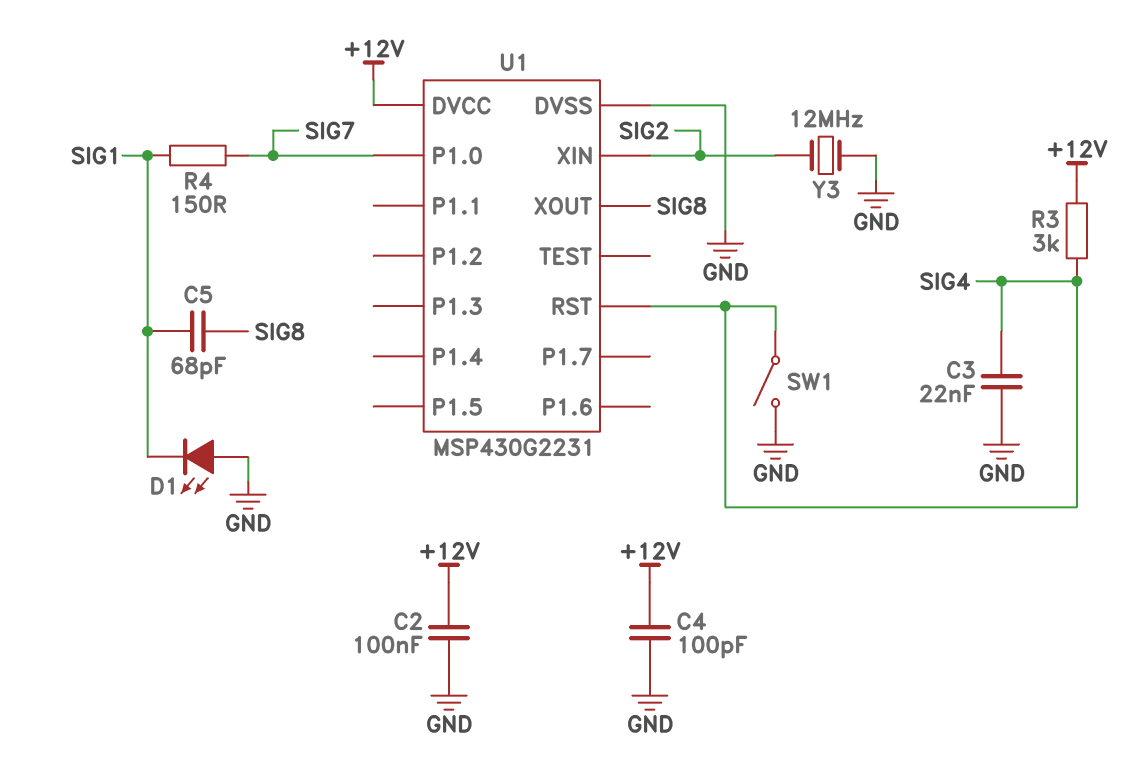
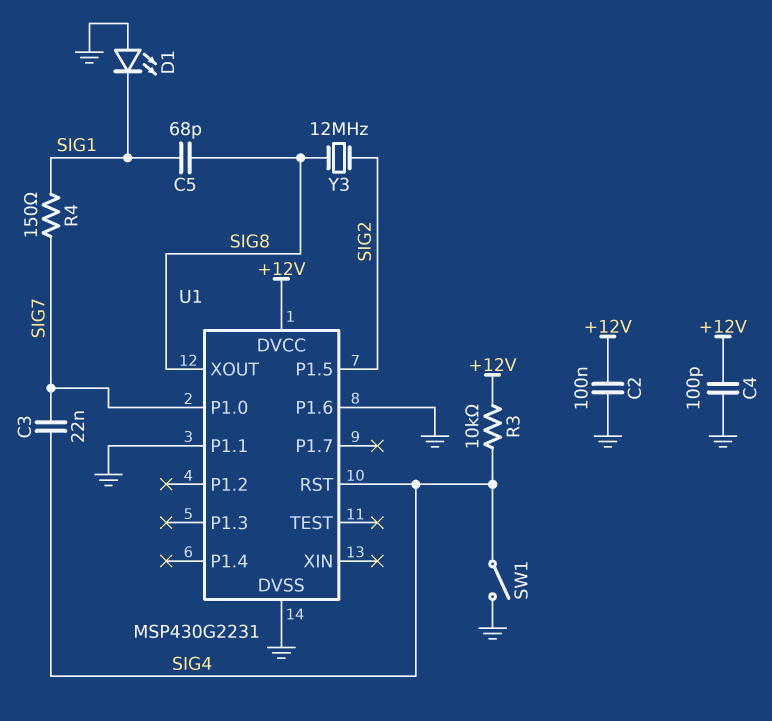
C3: 22nF (GND, SIG4) -> 22nF (SIG4, SIG7)
R3: 3k (+12V, SIG4) -> 10k (+12V, SIG4)
U1 pin P1.1: none -> GND
U1 pin P1.5: none -> SIG2
U1 pin P1.6: none -> GND
U1 pin XIN: SIG2 -> none
Y3: 12MHz (GND, SIG2) -> 12MHz (SIG2, SIG8)

